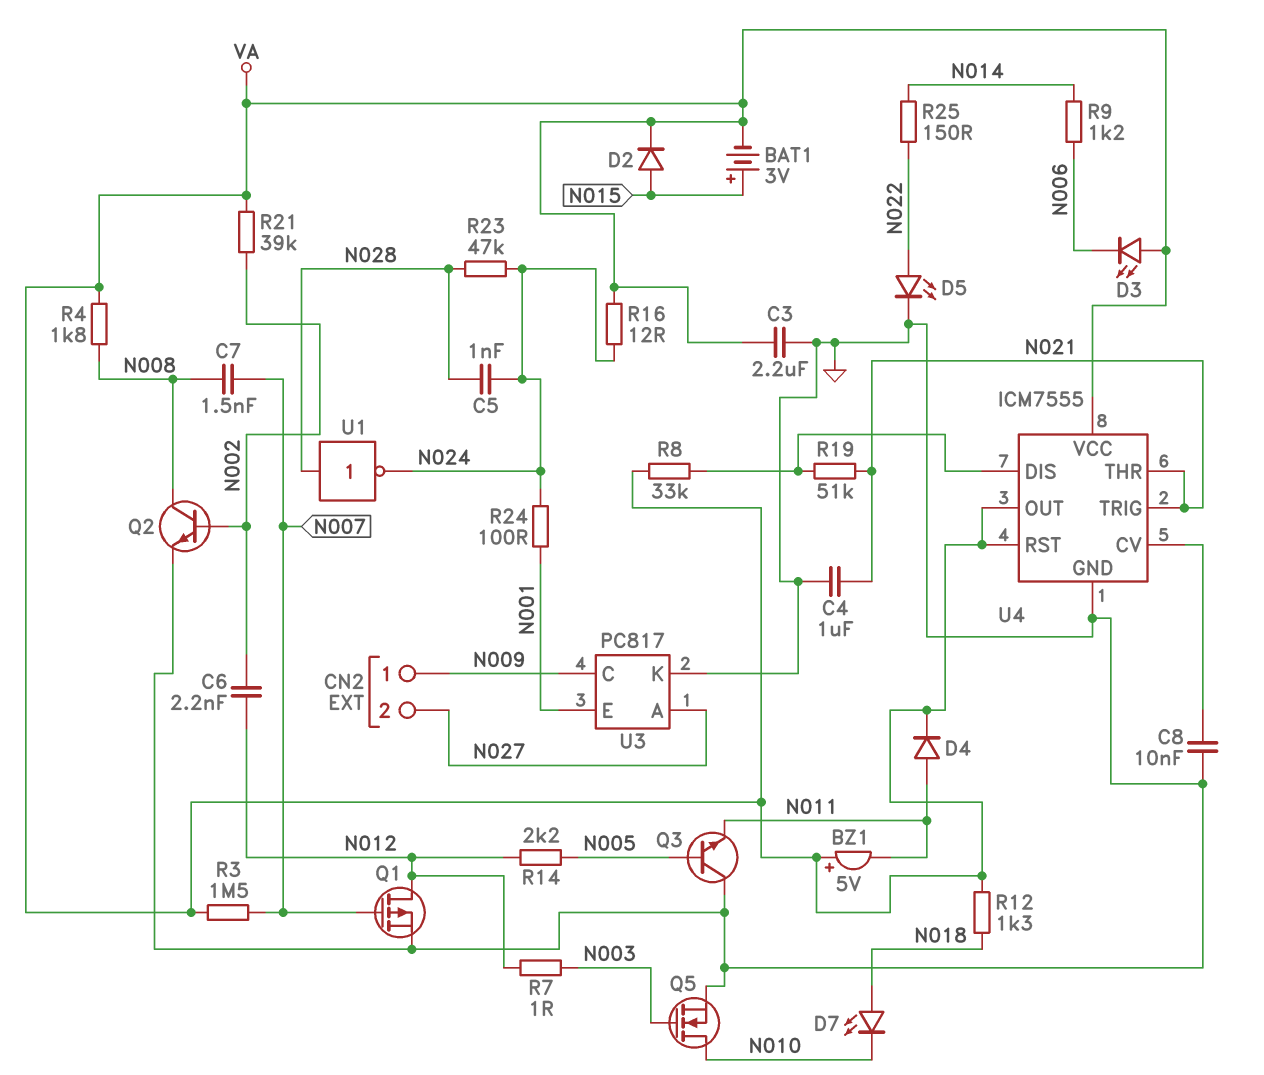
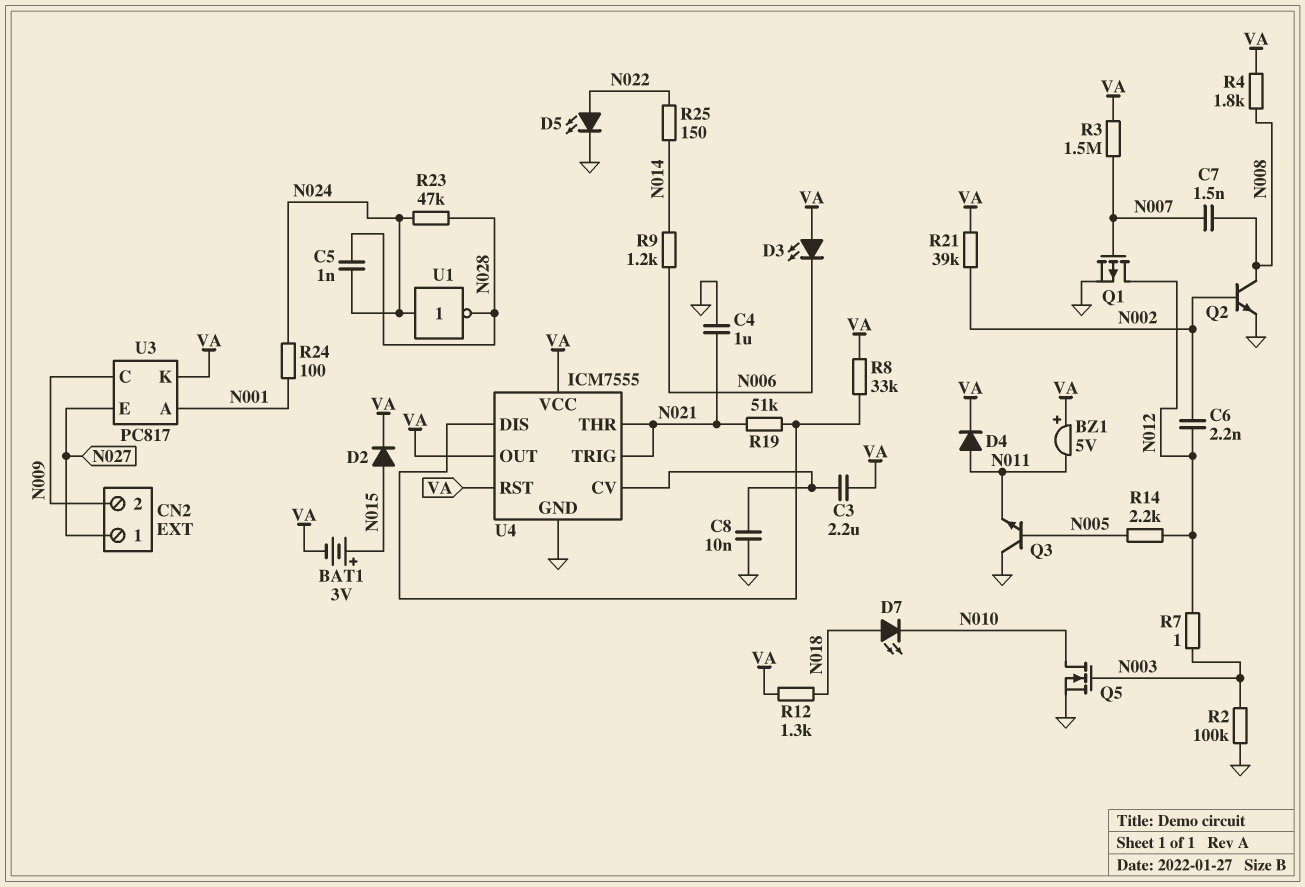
C3: 2.2uF (GND, VA) -> 2.2uF (U4/CV, VA)
CN2 pin 1: N009 -> N027
CN2 pin 2: N027 -> N009
R2: none -> 100k (GND, N003)
R16: 12 (N024, VA) -> none
U1: NOT (in N028, out N024) -> NOT (in N024, out N028)
U3 pin A: N027 -> N001
U3 pin E: N001 -> N027
U3 pin K: GND -> VA

